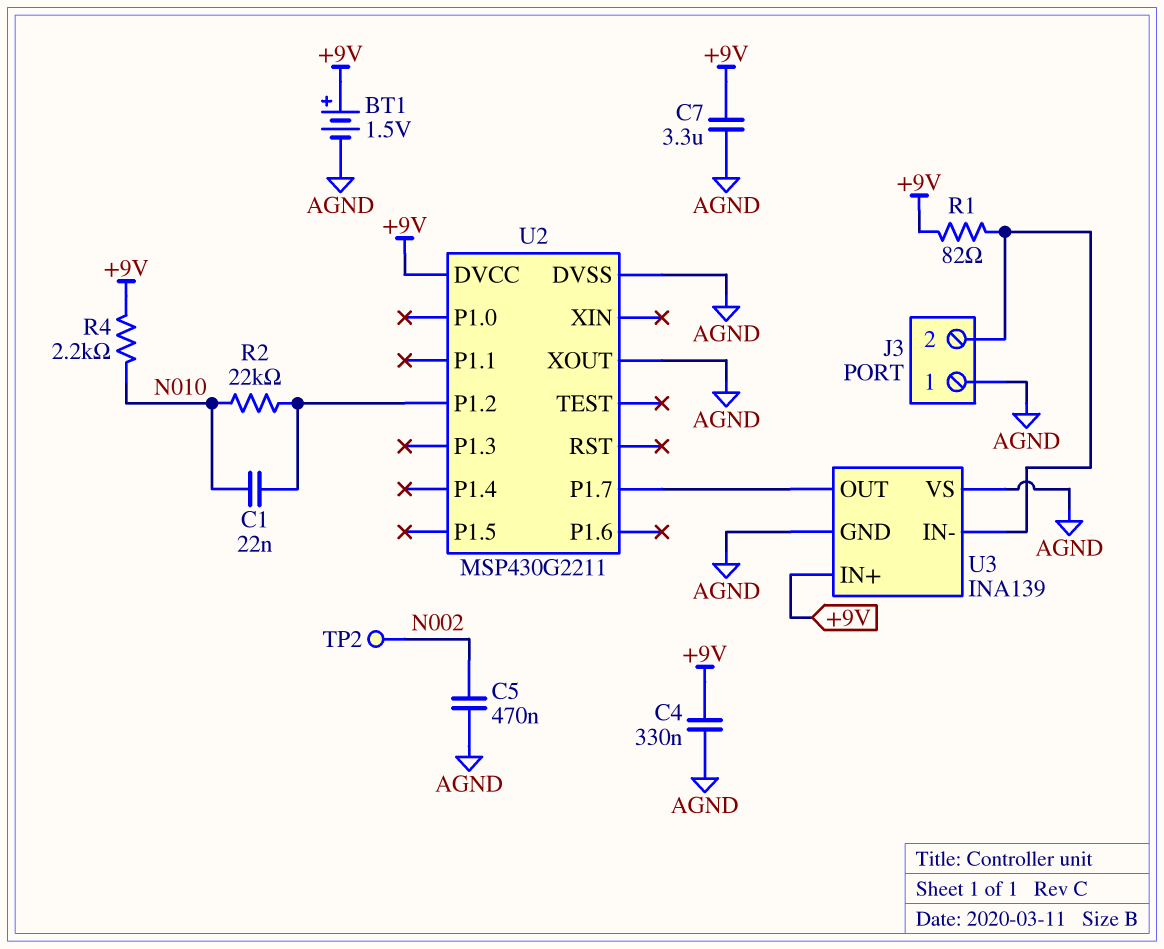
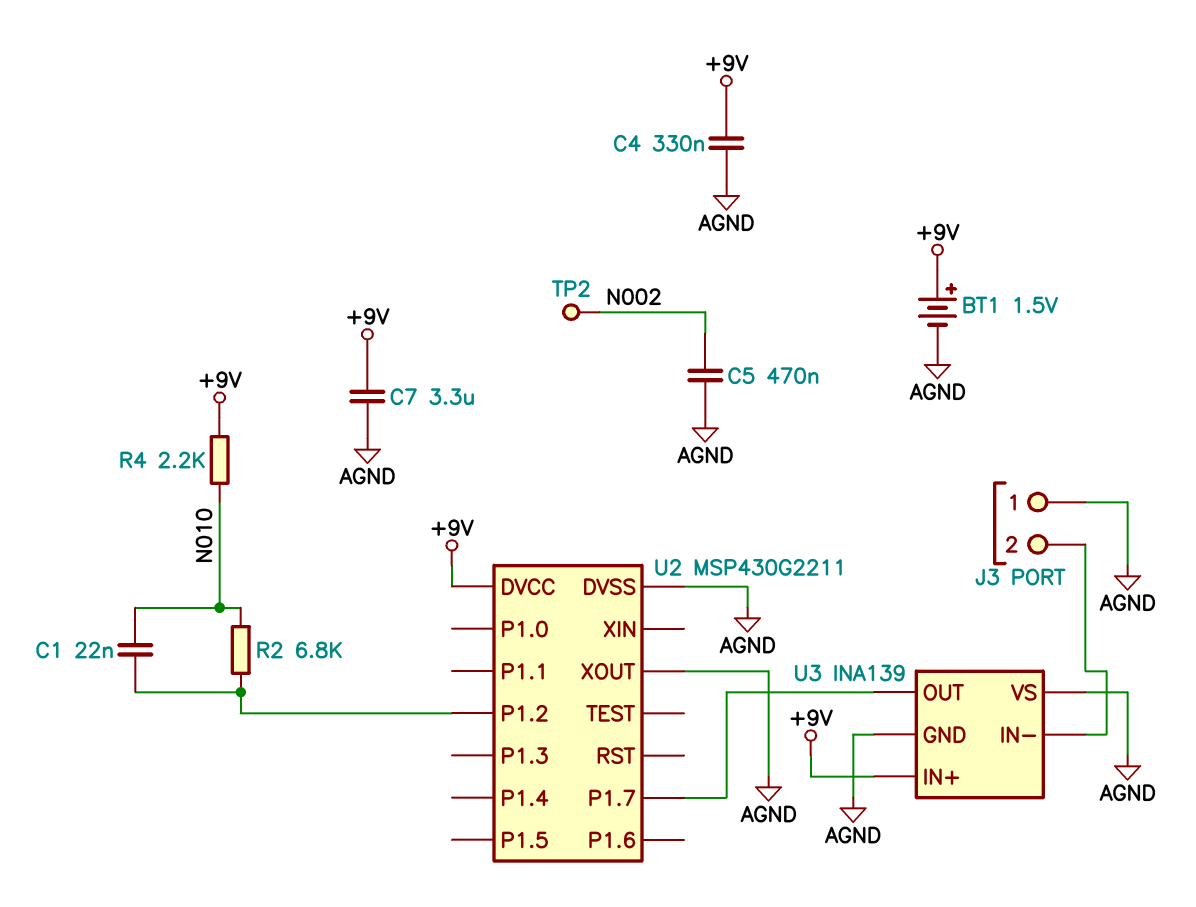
R1: 82 (+9V, J3/2) -> none
R2: 22k (N010, U2/P1.2) -> 6.8k (N010, U2/P1.2)

